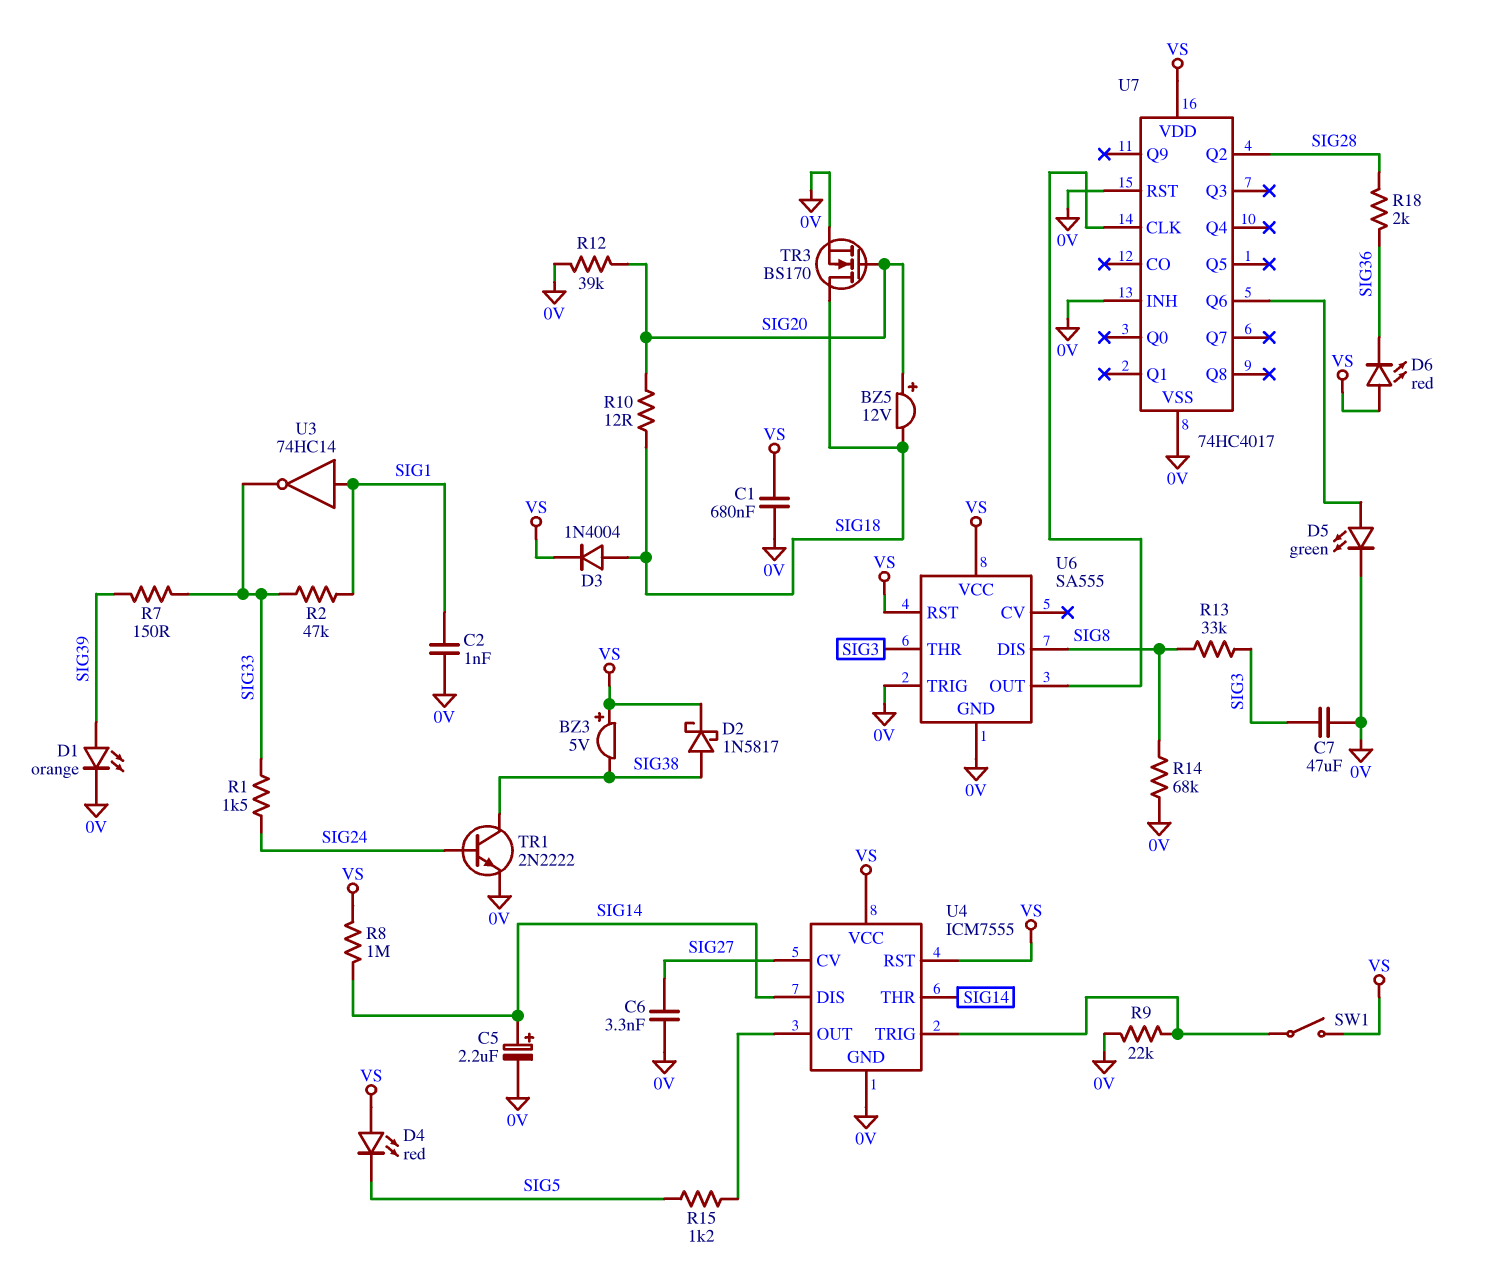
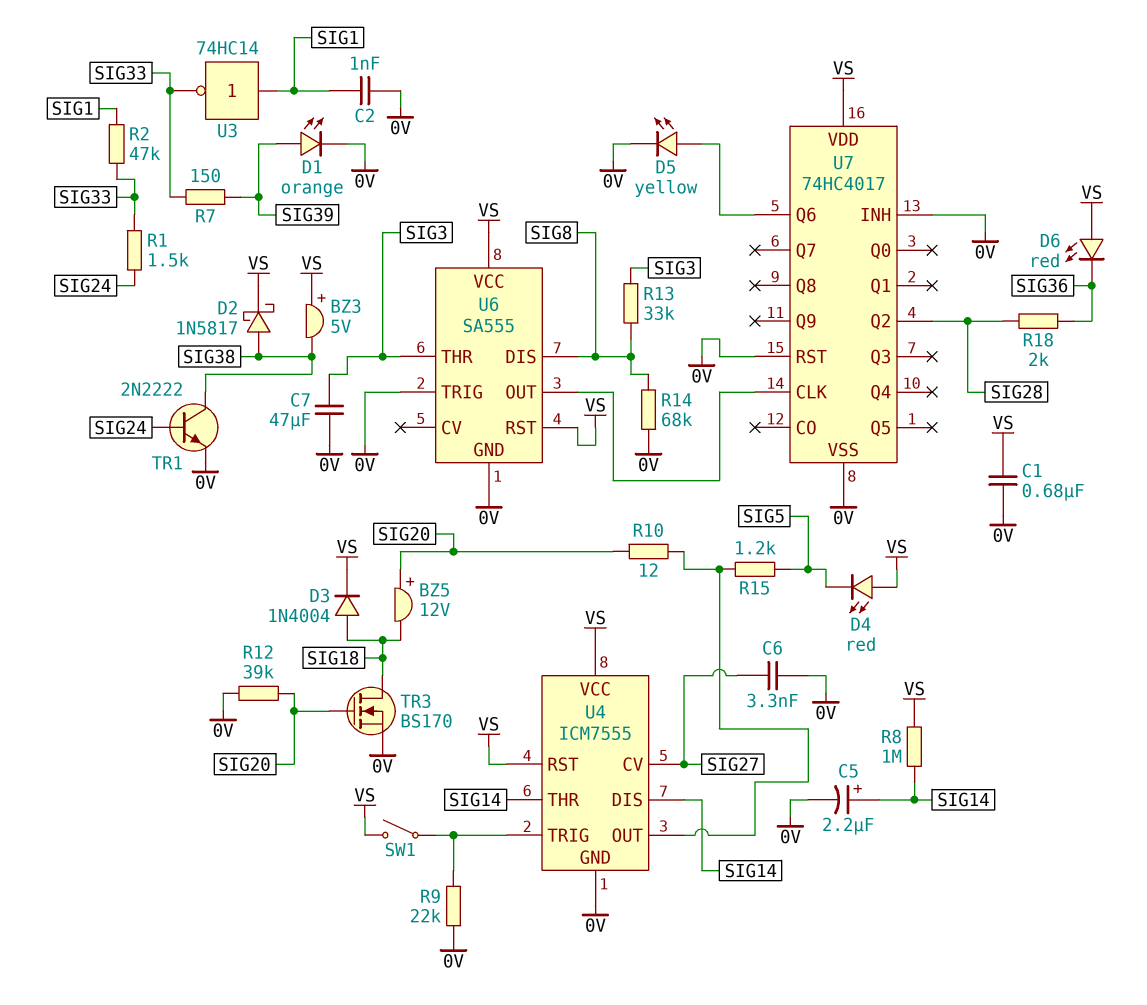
D5: LED green (A U7/Q6, K 0V) -> LED yellow (A U7/Q6, K 0V)
R10: 12 (SIG18, SIG20) -> 12 (SIG20, U4/OUT)

